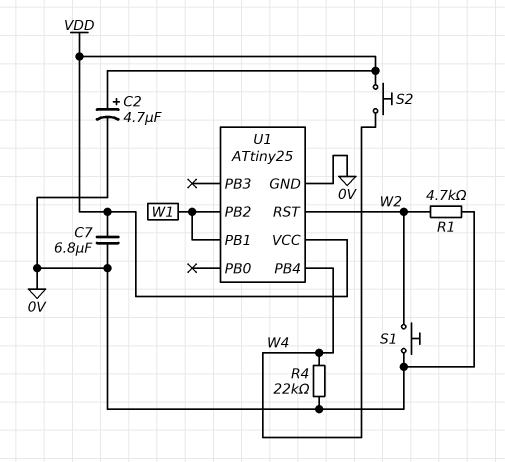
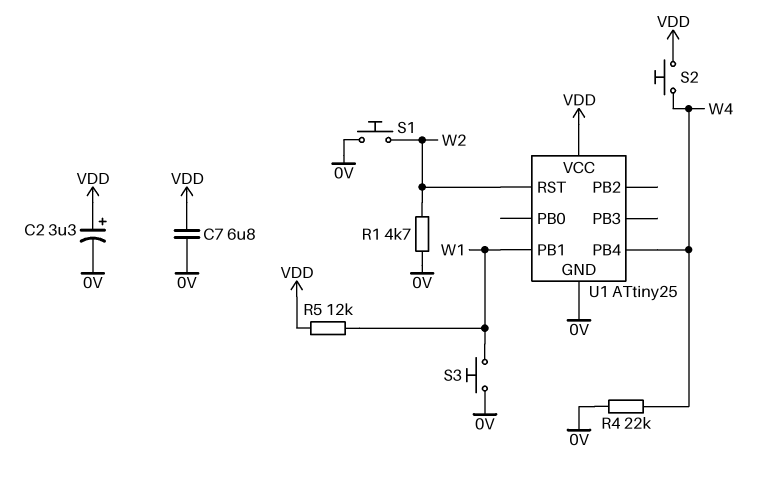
C2: 4.7uF (plus VDD, minus 0V) -> 3.3uF (plus VDD, minus 0V)
R5: none -> 12k (VDD, W1)
S3: none -> button (0V, W1)
U1 pin PB2: W1 -> none

